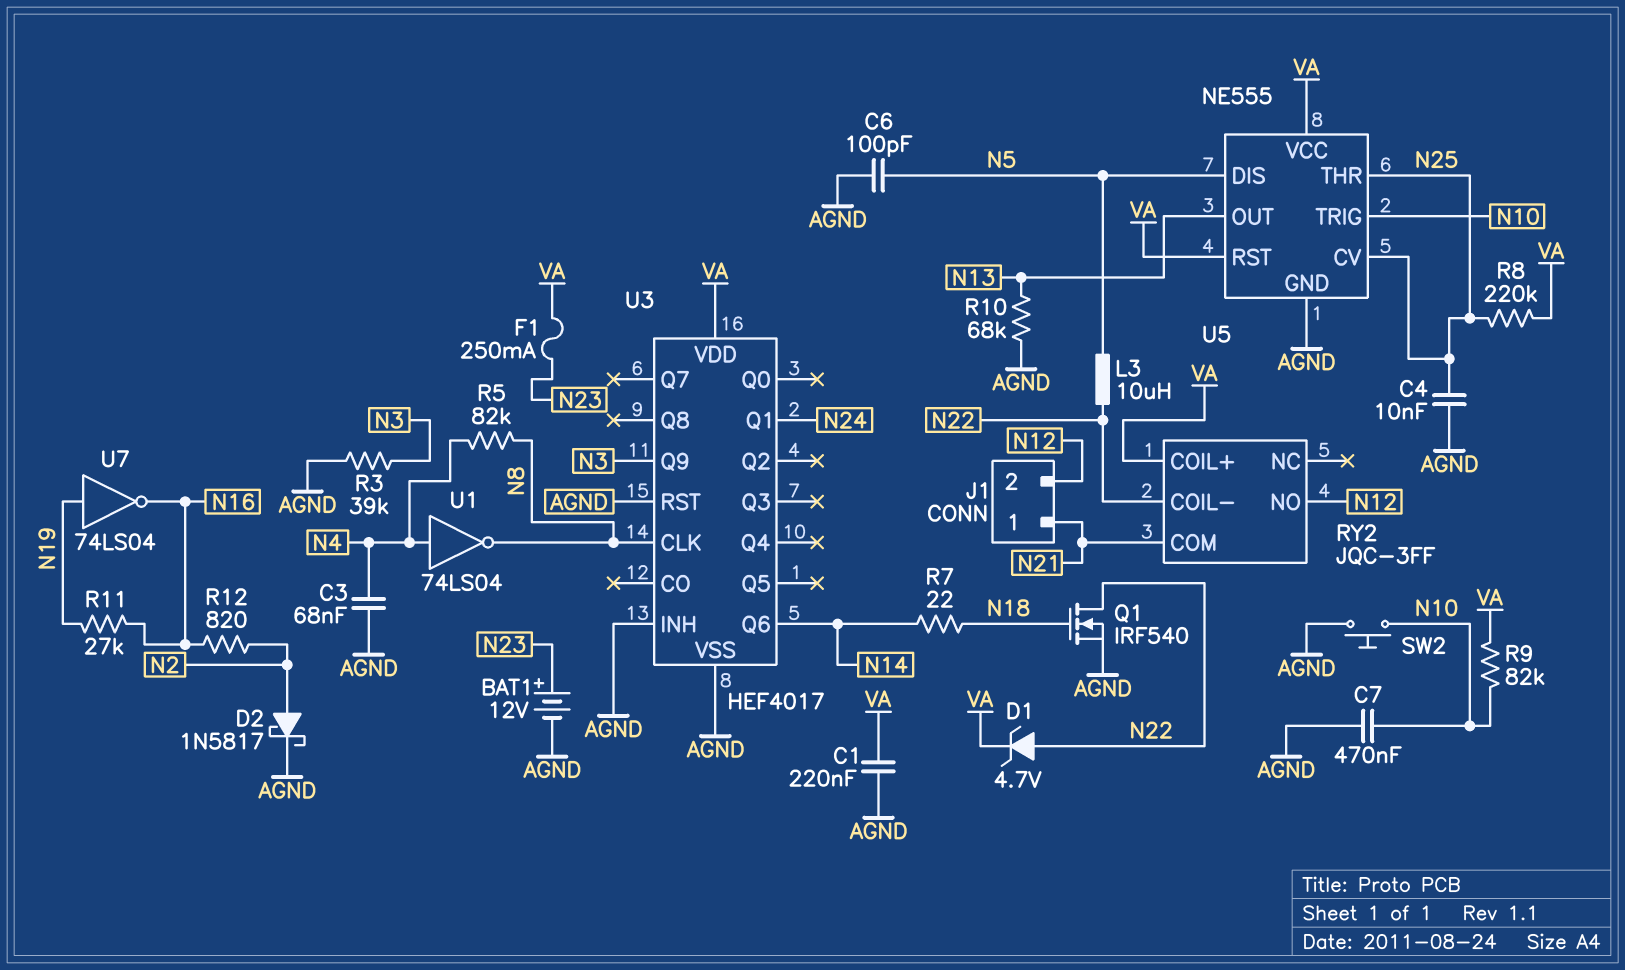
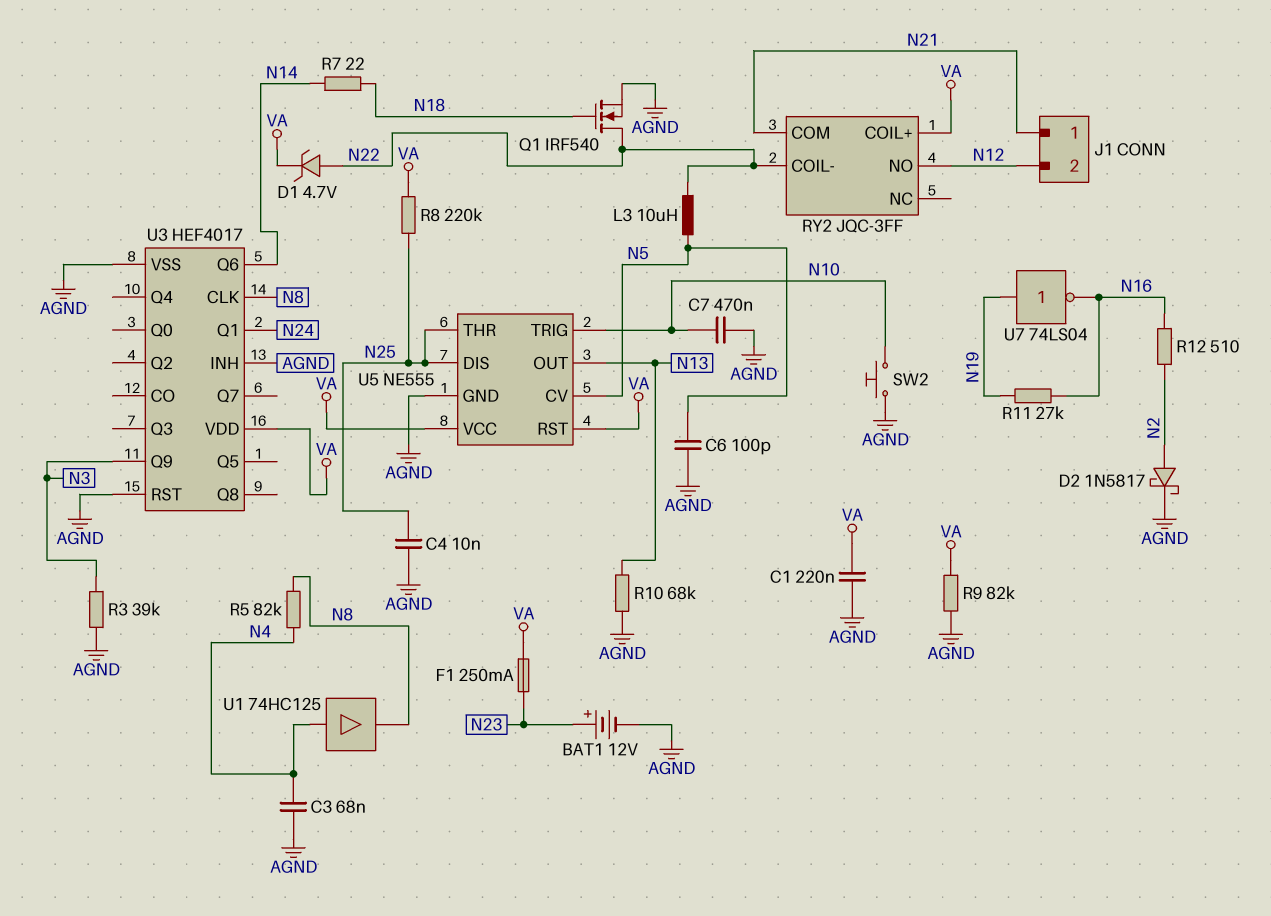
R9: 82k (N10, VA) -> 82k (AGND, VA)
R12: 820 (N2, N16) -> 510 (N2, N16)
U1: NOT 74LS04 (in N4, out N8) -> buffer 74HC125 (in N4, out N8)
U5 pin CV: N25 -> N5
U5 pin DIS: N5 -> N25

